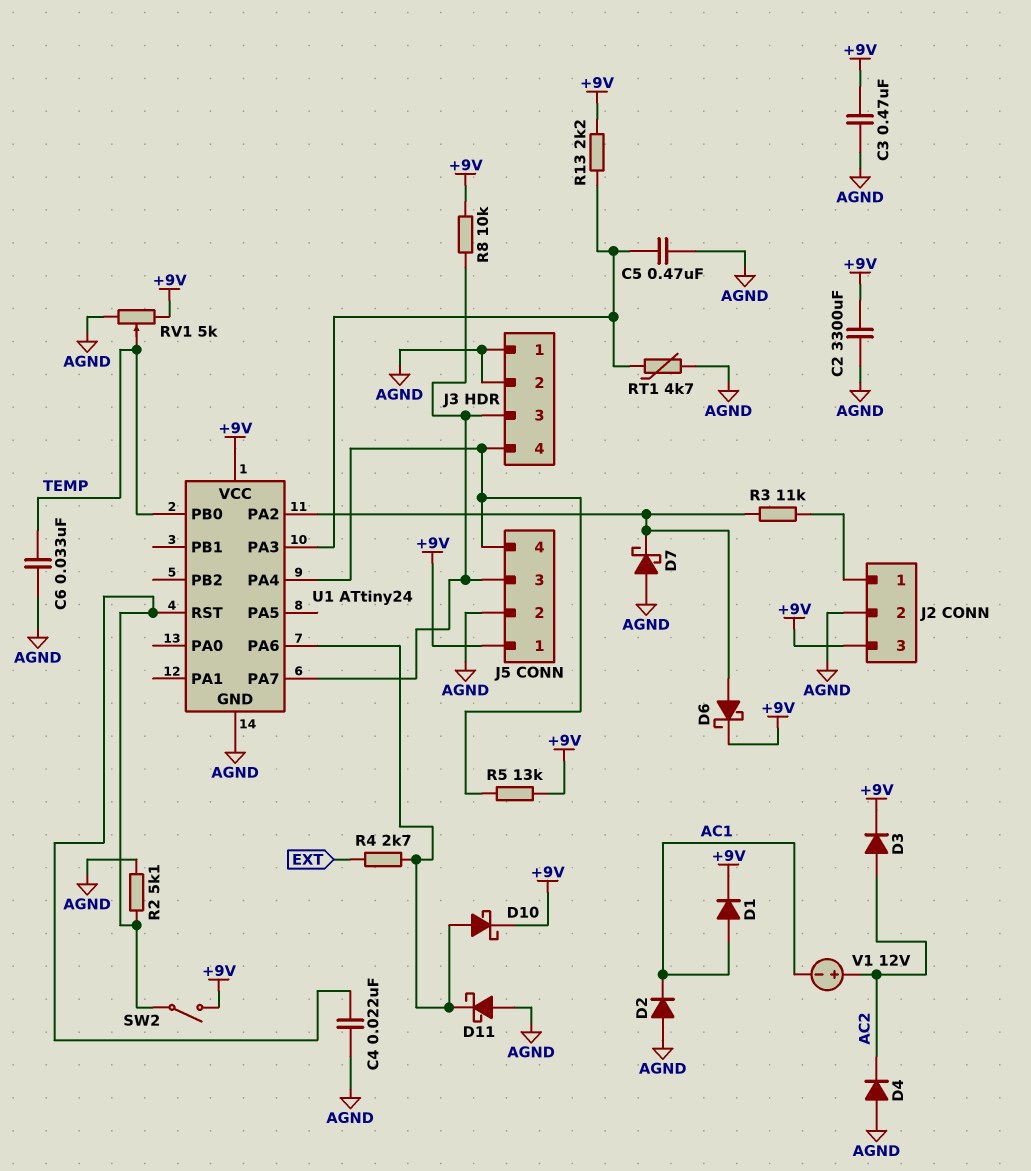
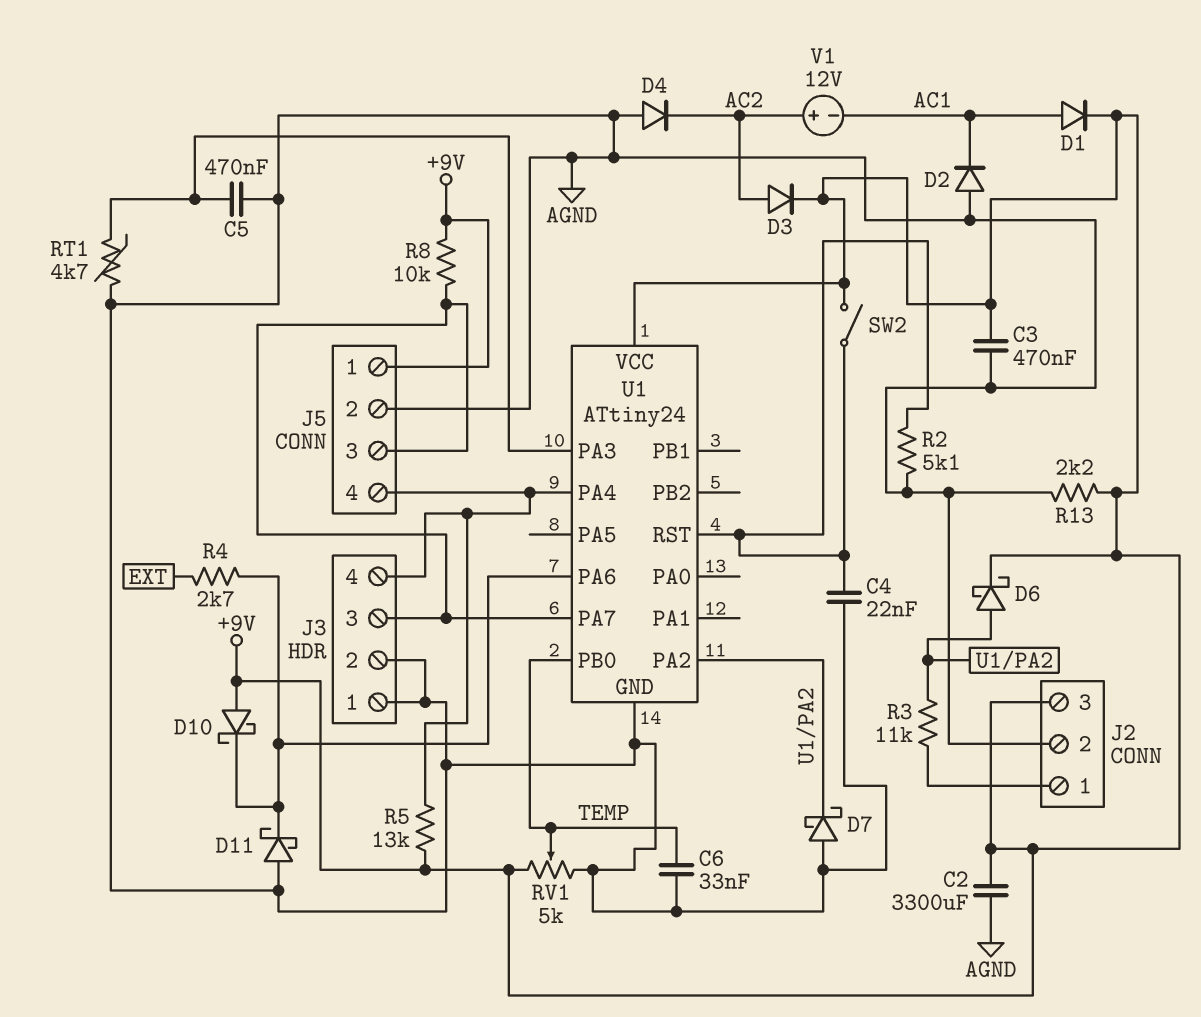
D10: schottky (A U1/PA6, K +9V) -> schottky (A +9V, K U1/PA6)
R13: 2.2k (+9V, U1/PA3) -> 2.2k (+9V, AGND)

